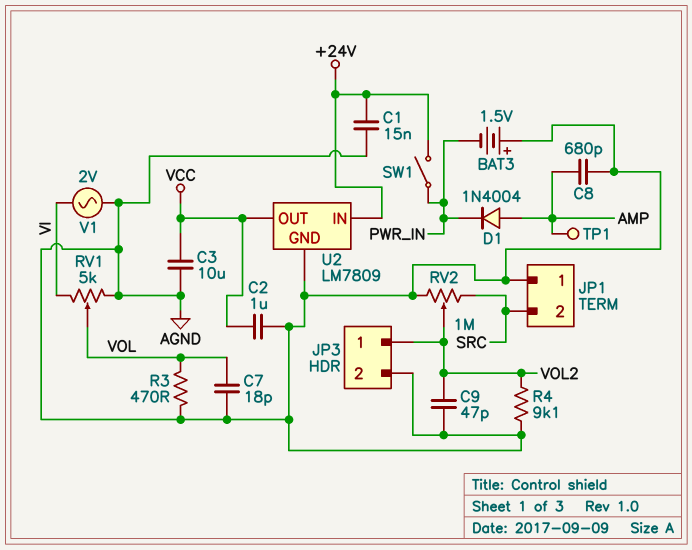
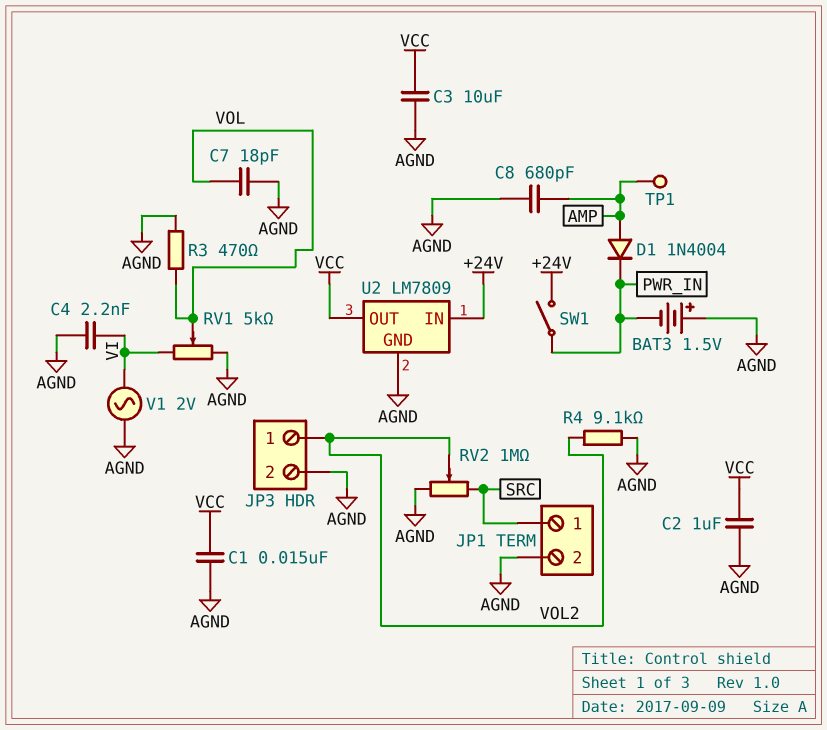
C1: 15nF (+24V, AGND) -> 15nF (AGND, VCC)
C4: none -> 2.2nF (AGND, VI)
C9: 47pF (AGND, VOL2) -> none
JP1 pin 1: AGND -> SRC
JP1 pin 2: SRC -> AGND

